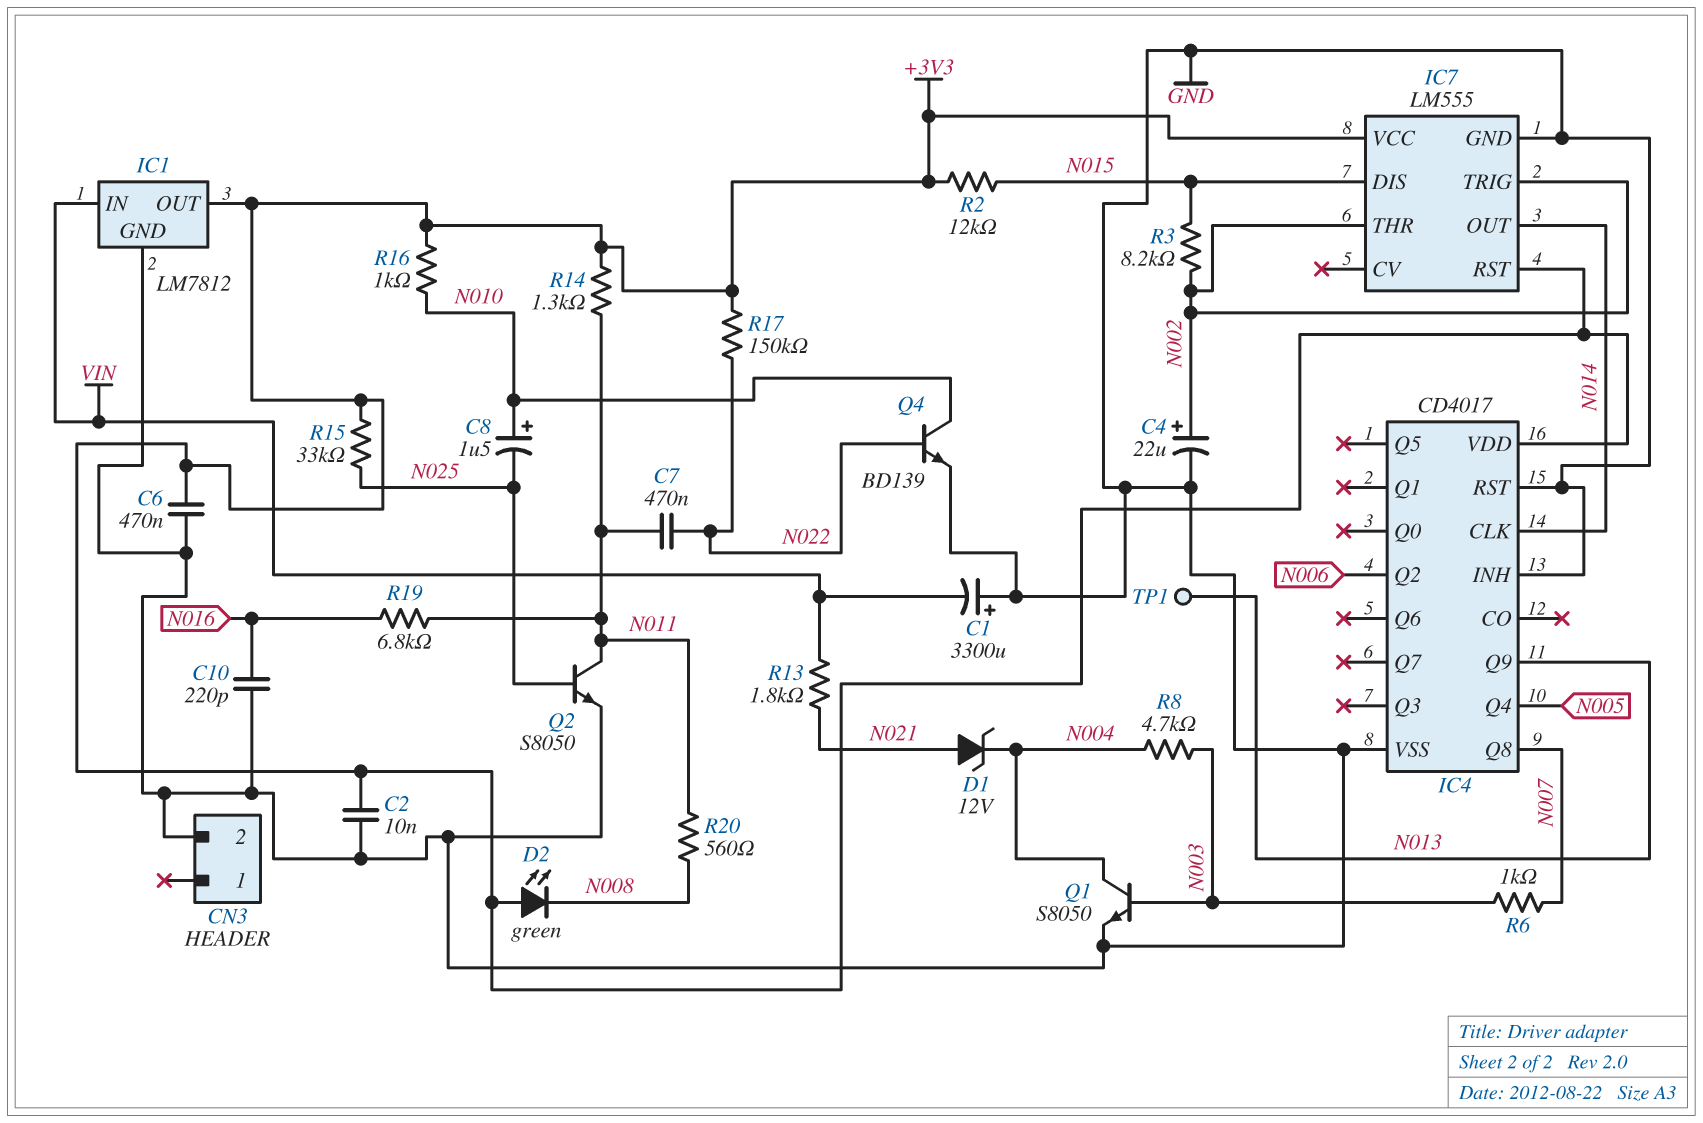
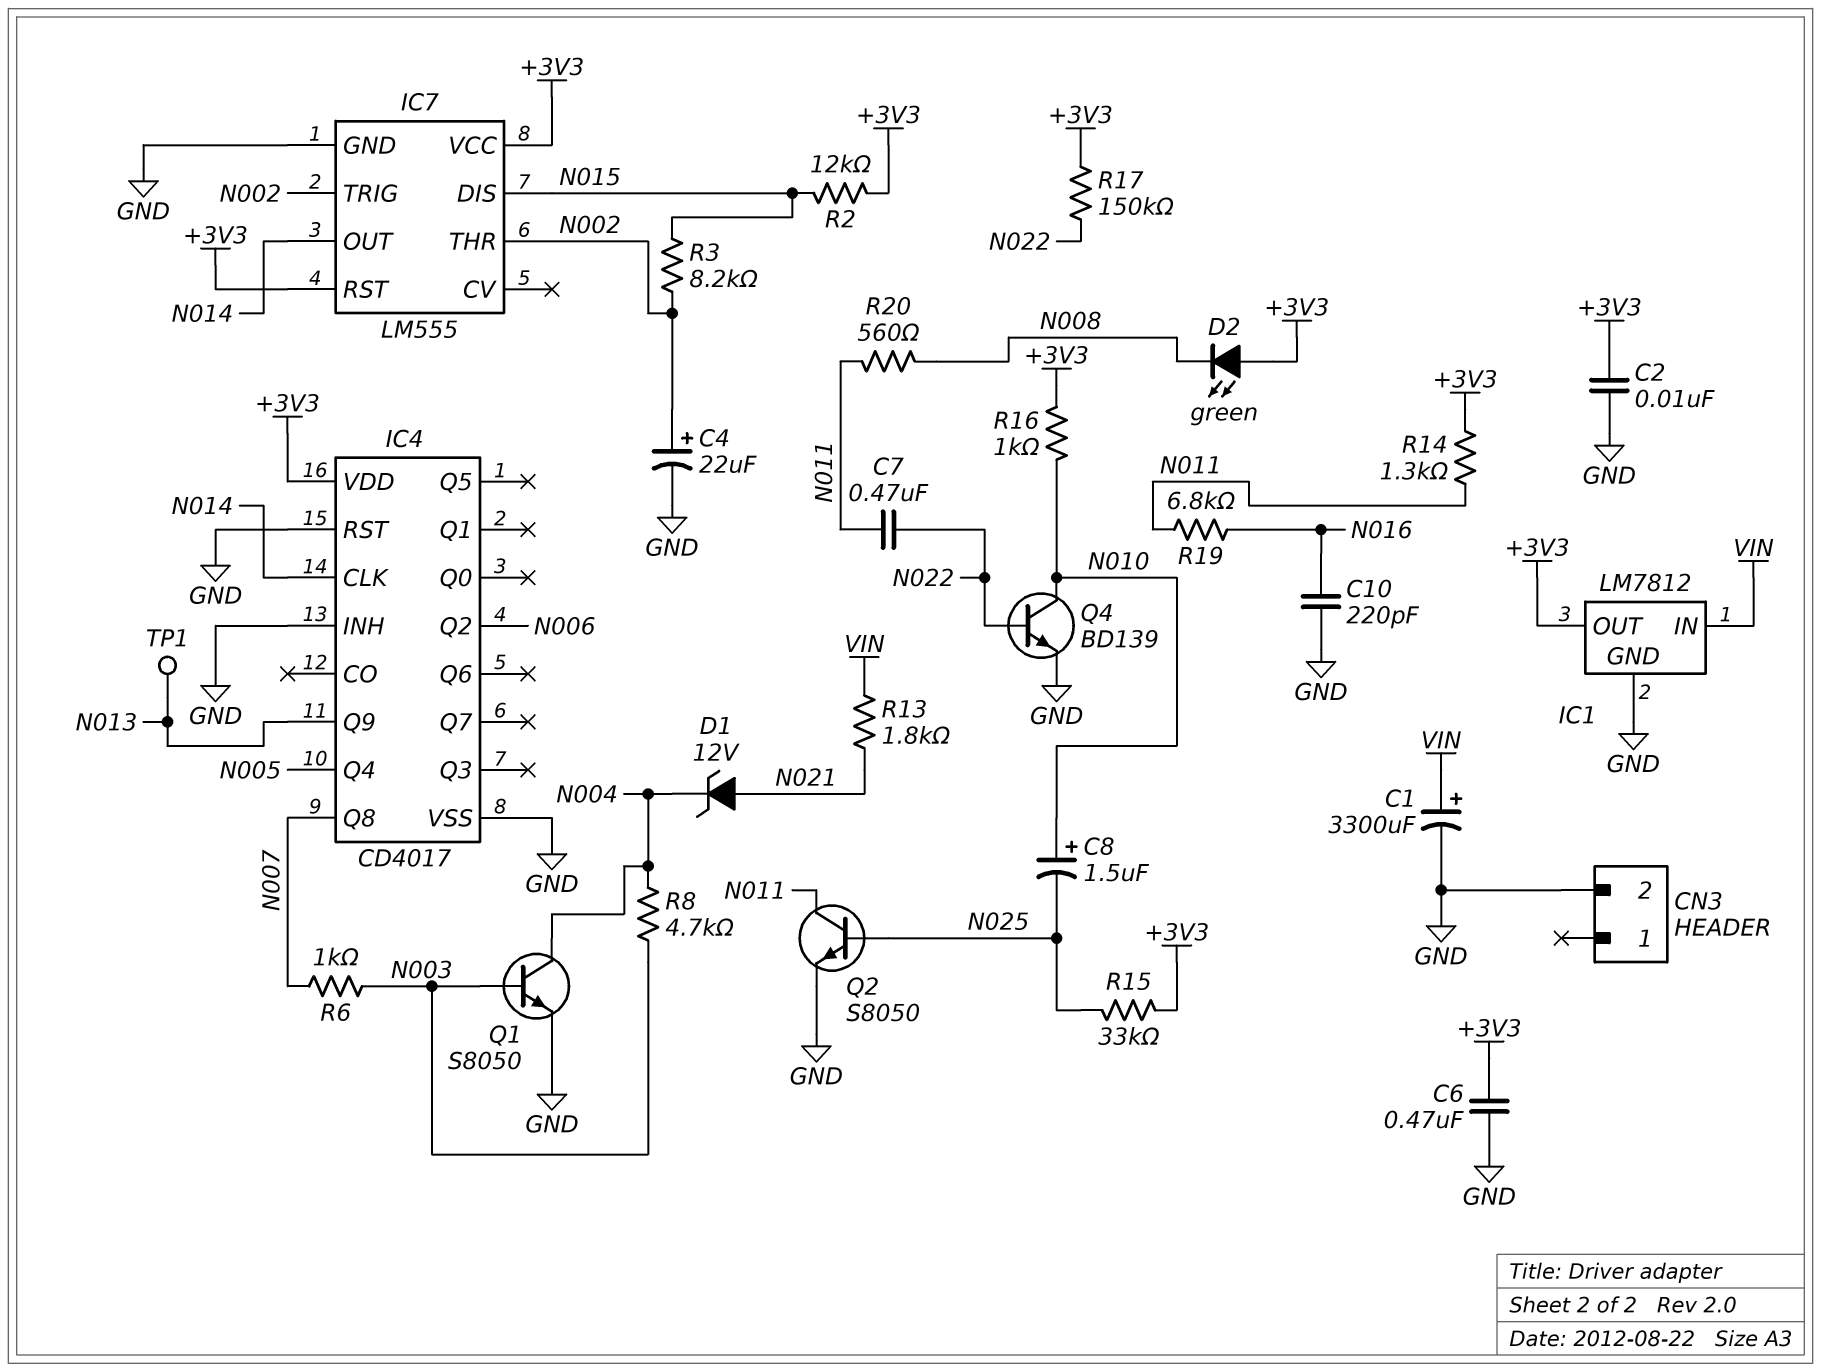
C1: 3300uF (plus GND, minus VIN) -> 3300uF (plus VIN, minus GND)

